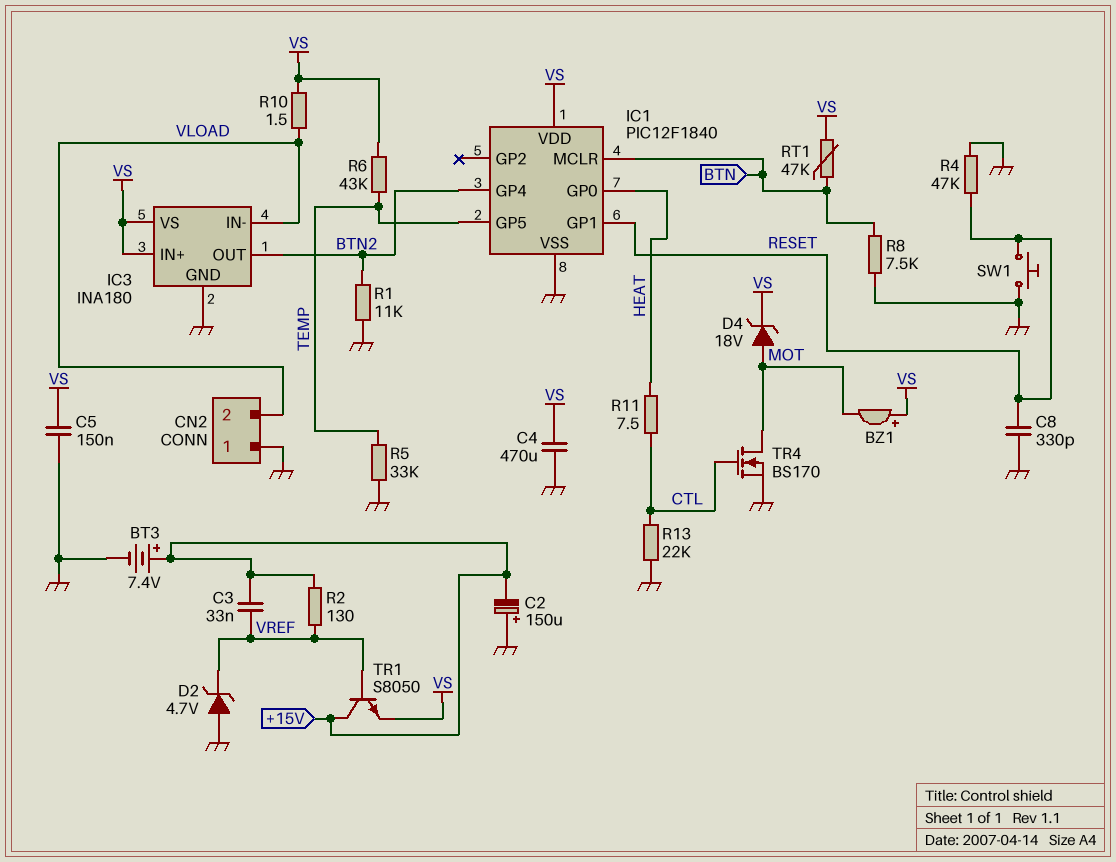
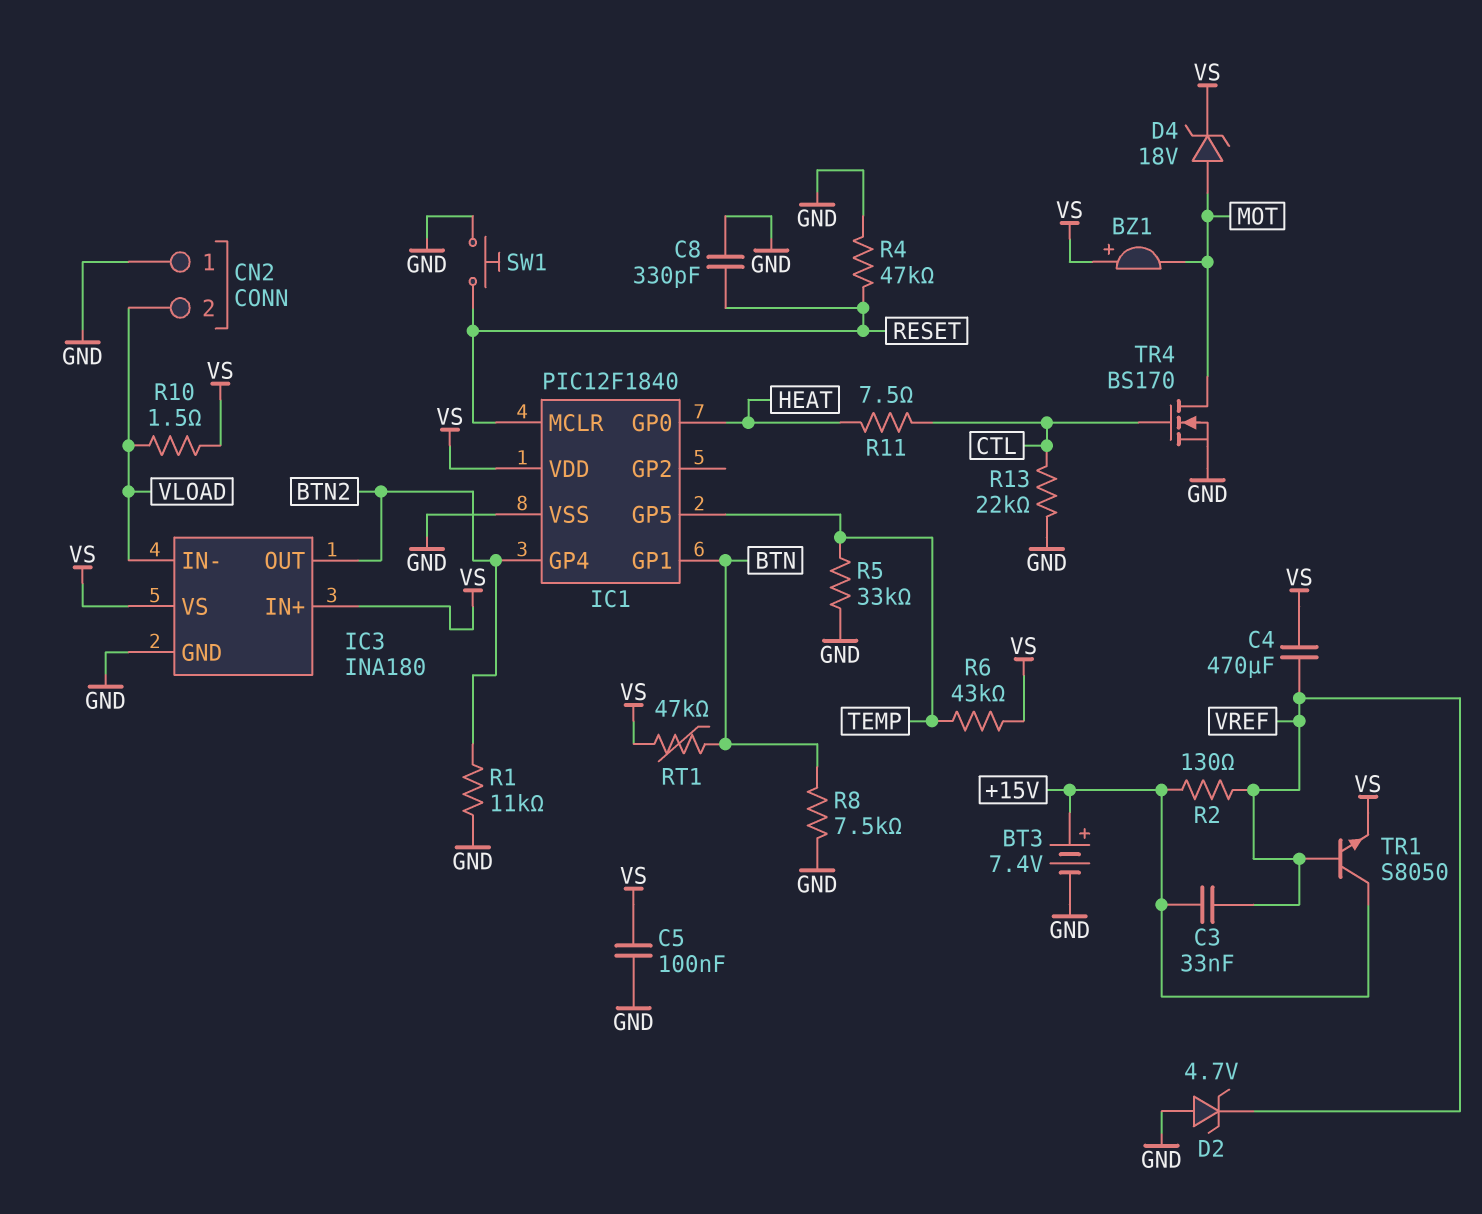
C2: 150uF (plus GND, minus +15V) -> none
C4: 470uF (GND, VS) -> 470uF (VREF, VS)
C5: 150nF (GND, VS) -> 100nF (GND, VS)
IC1 pin GP1: RESET -> BTN
IC1 pin MCLR: BTN -> RESET

